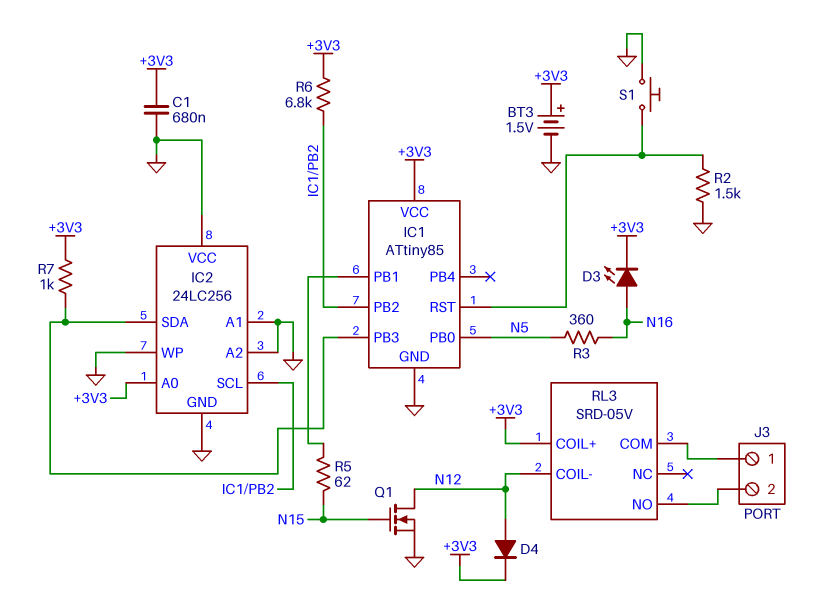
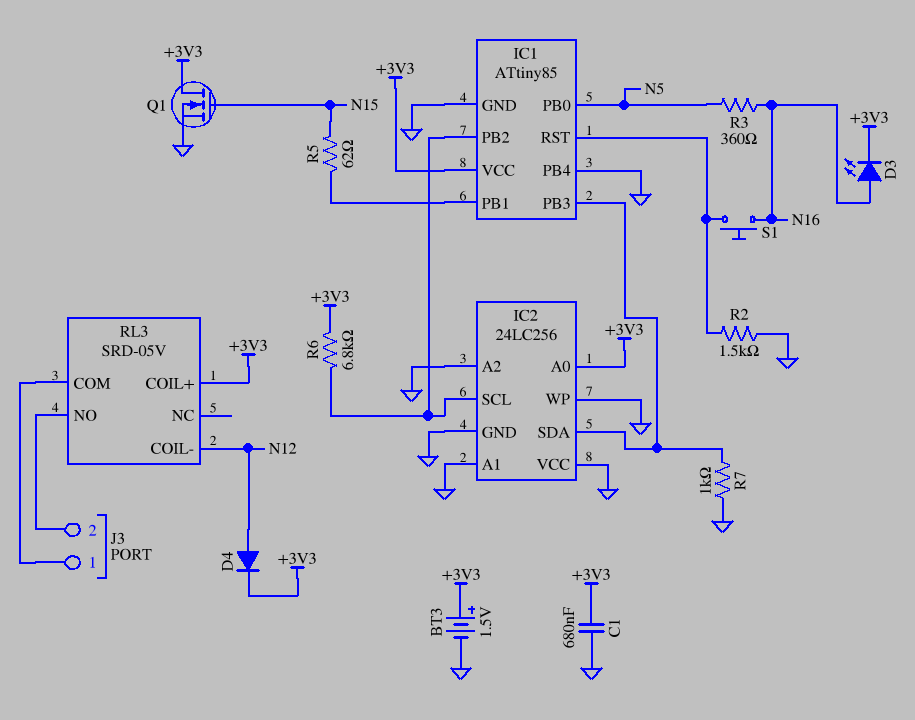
IC1 pin PB4: none -> GND
Q1: NMOS (G N15, D N12, S GND) -> NMOS (G N15, D +3V3, S GND)
R7: 1k (+3V3, IC1/PB3) -> 1k (GND, IC1/PB3)
S1: button (GND, IC1/RST) -> button (IC1/RST, N16)

